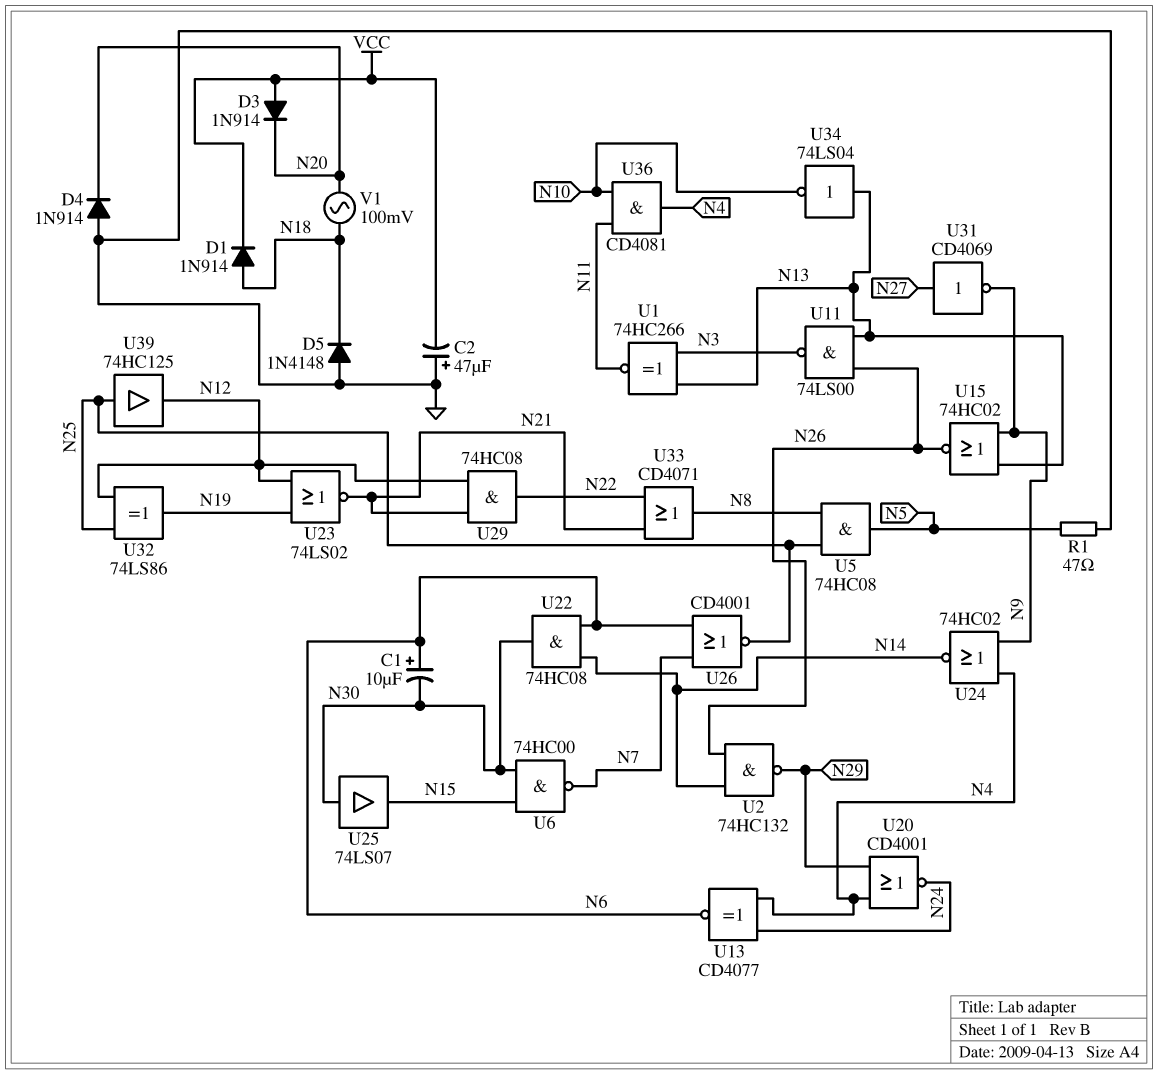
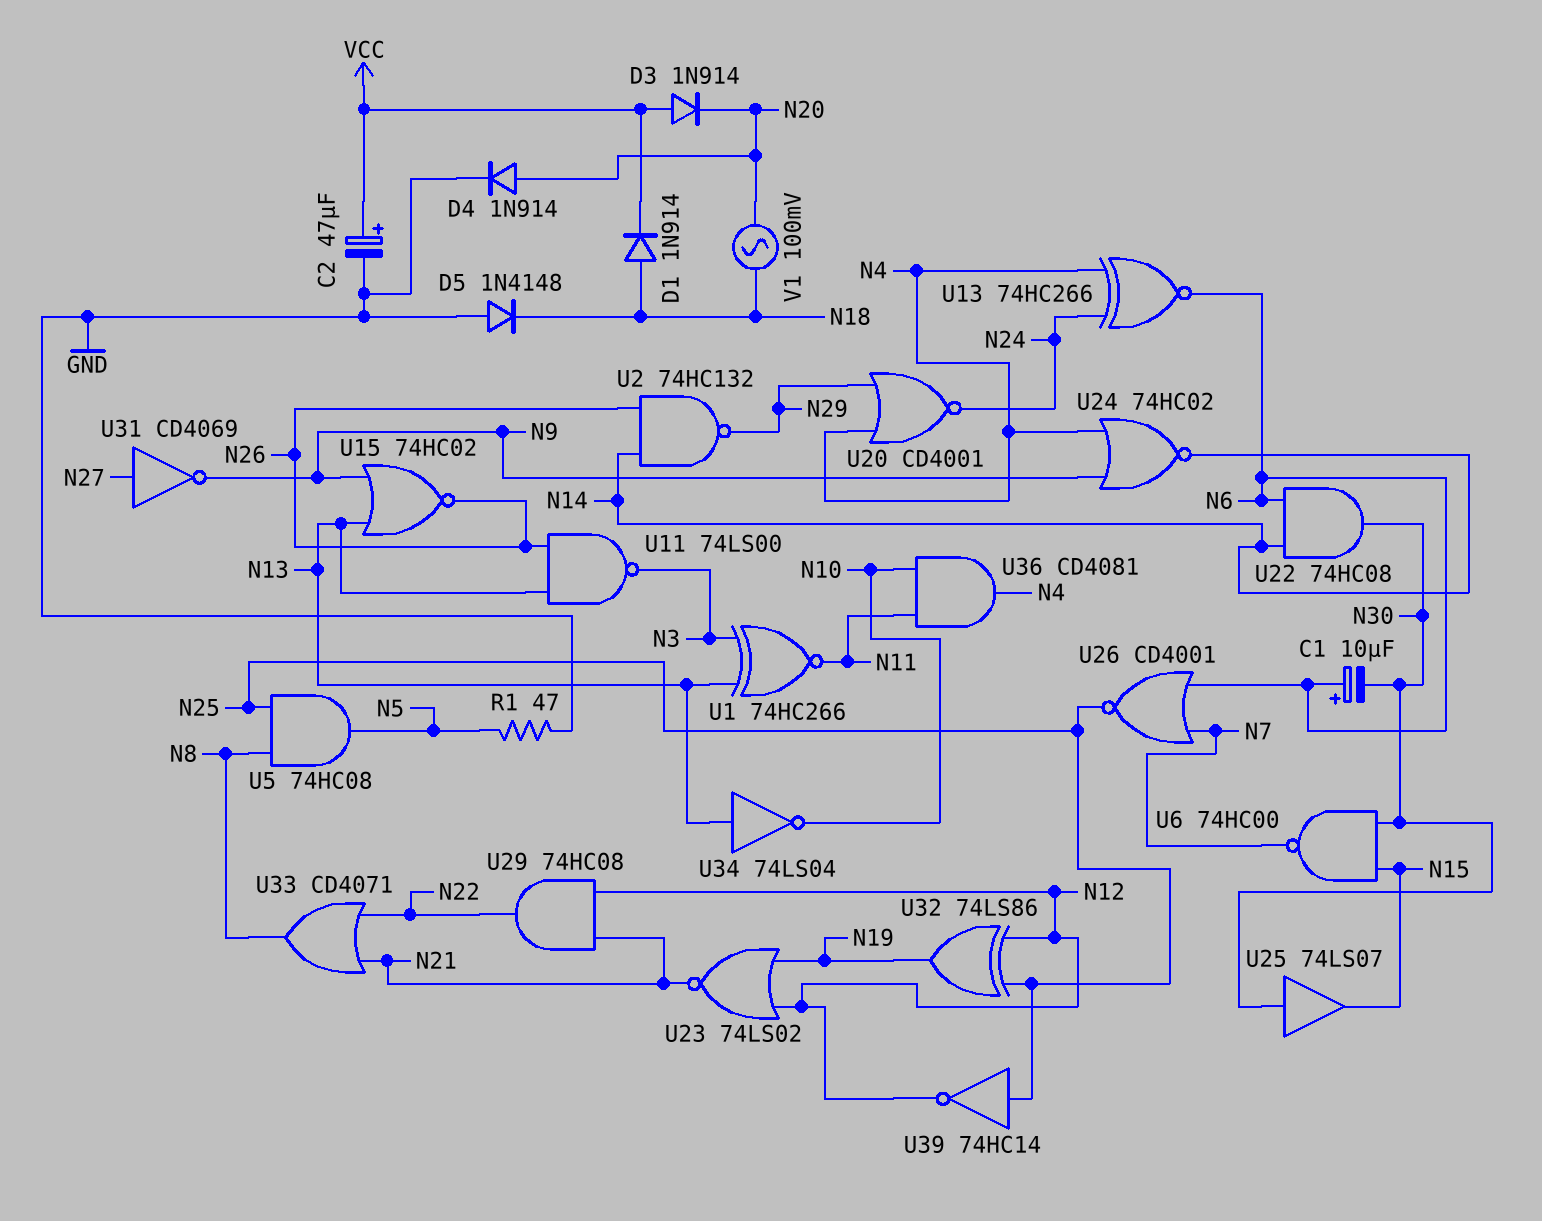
C2: 47uF (plus GND, minus VCC) -> 47uF (plus VCC, minus GND)
D4: diode 1N914 (A GND, K N20) -> diode 1N914 (A N20, K GND)
U13: XNOR CD4077 (in N4, in N24, out N6) -> XNOR 74HC266 (in N4, in N24, out N6)
U39: buffer 74HC125 (in N25, out N12) -> NOT 74HC14 (in N25, out N12)

